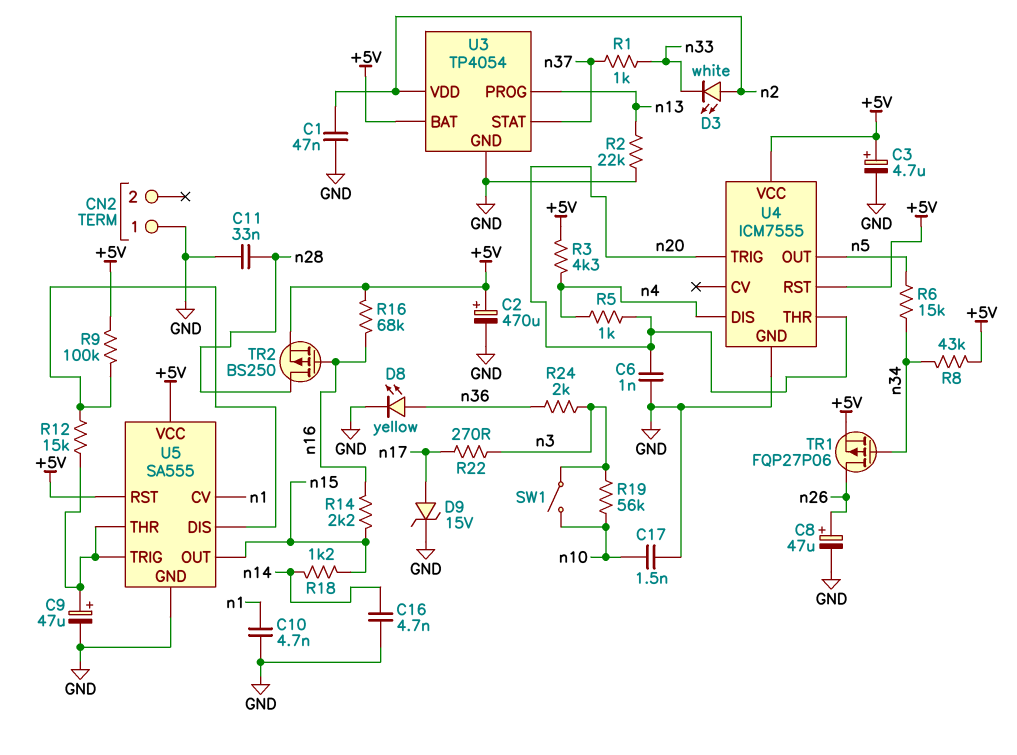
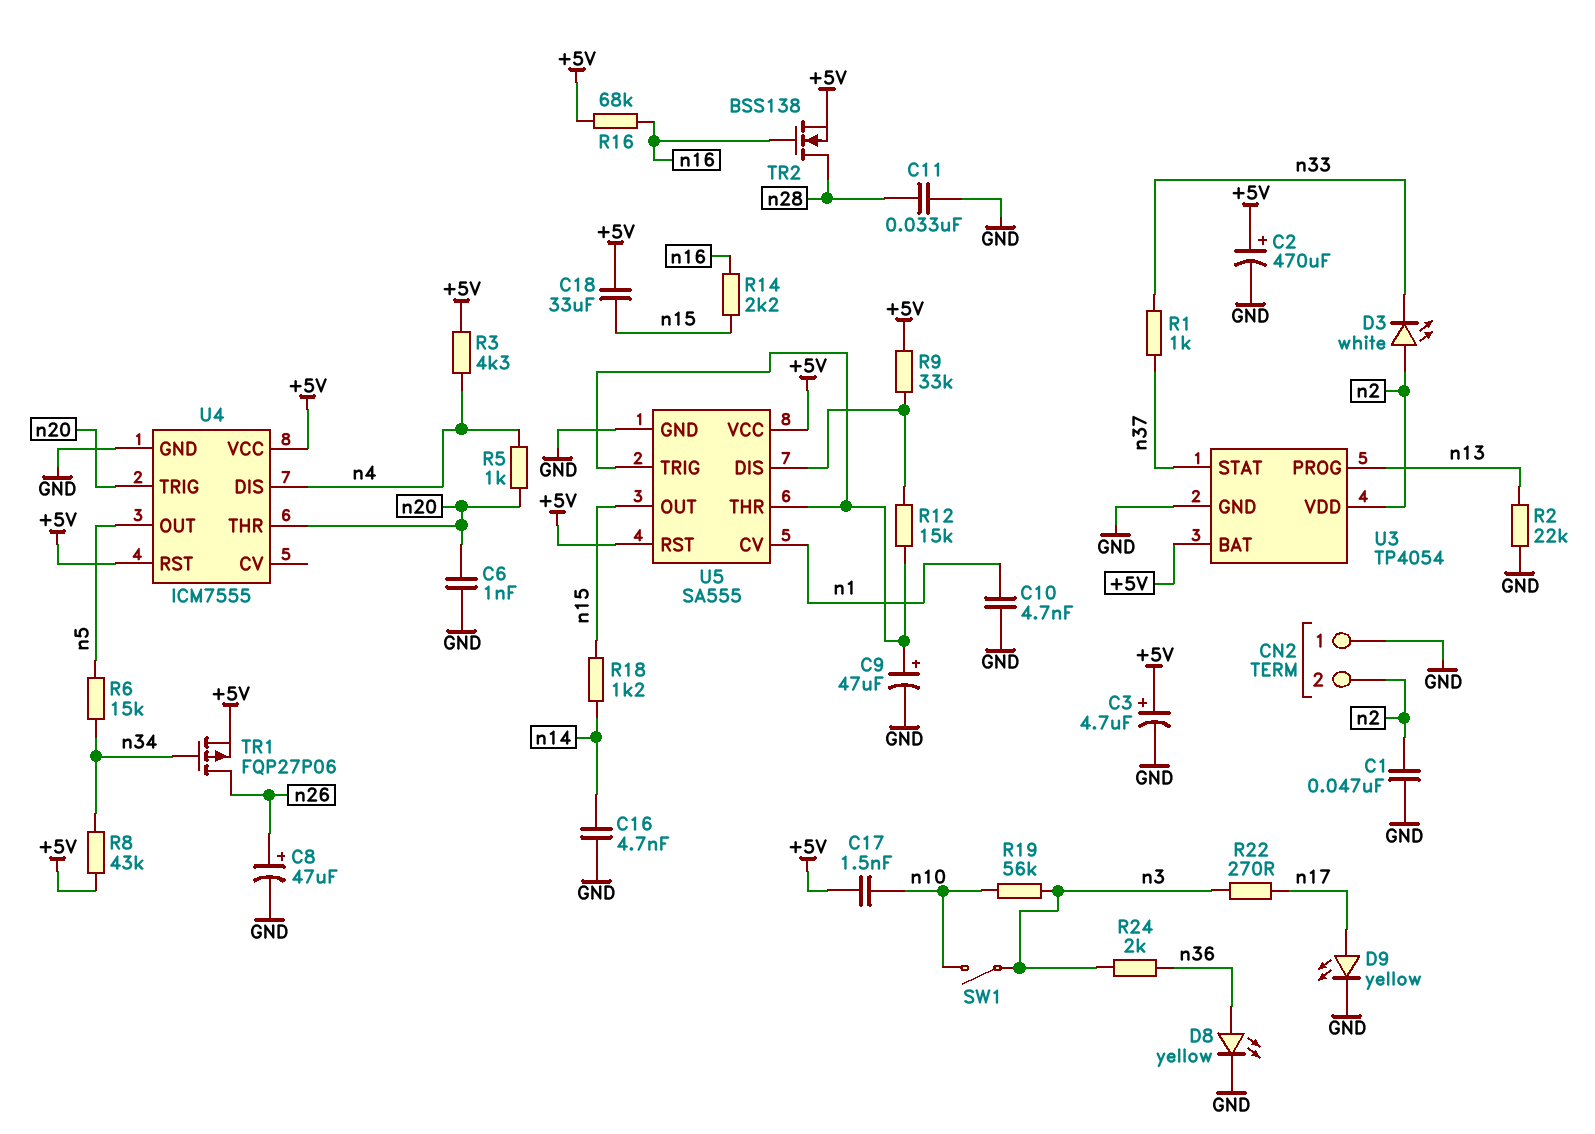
C17: 1.5nF (GND, n10) -> 1.5nF (+5V, n10)
C18: none -> 33uF (+5V, n15)
CN2 pin 2: none -> n2
D9: zener 15V (A n17, K GND) -> LED yellow (A n17, K GND)
R9: 100k (+5V, U5/DIS) -> 33k (+5V, U5/DIS)
TR2: PMOS BS250 (G n16, D n28, S +5V) -> NMOS BSS138 (G n16, D n28, S +5V)

